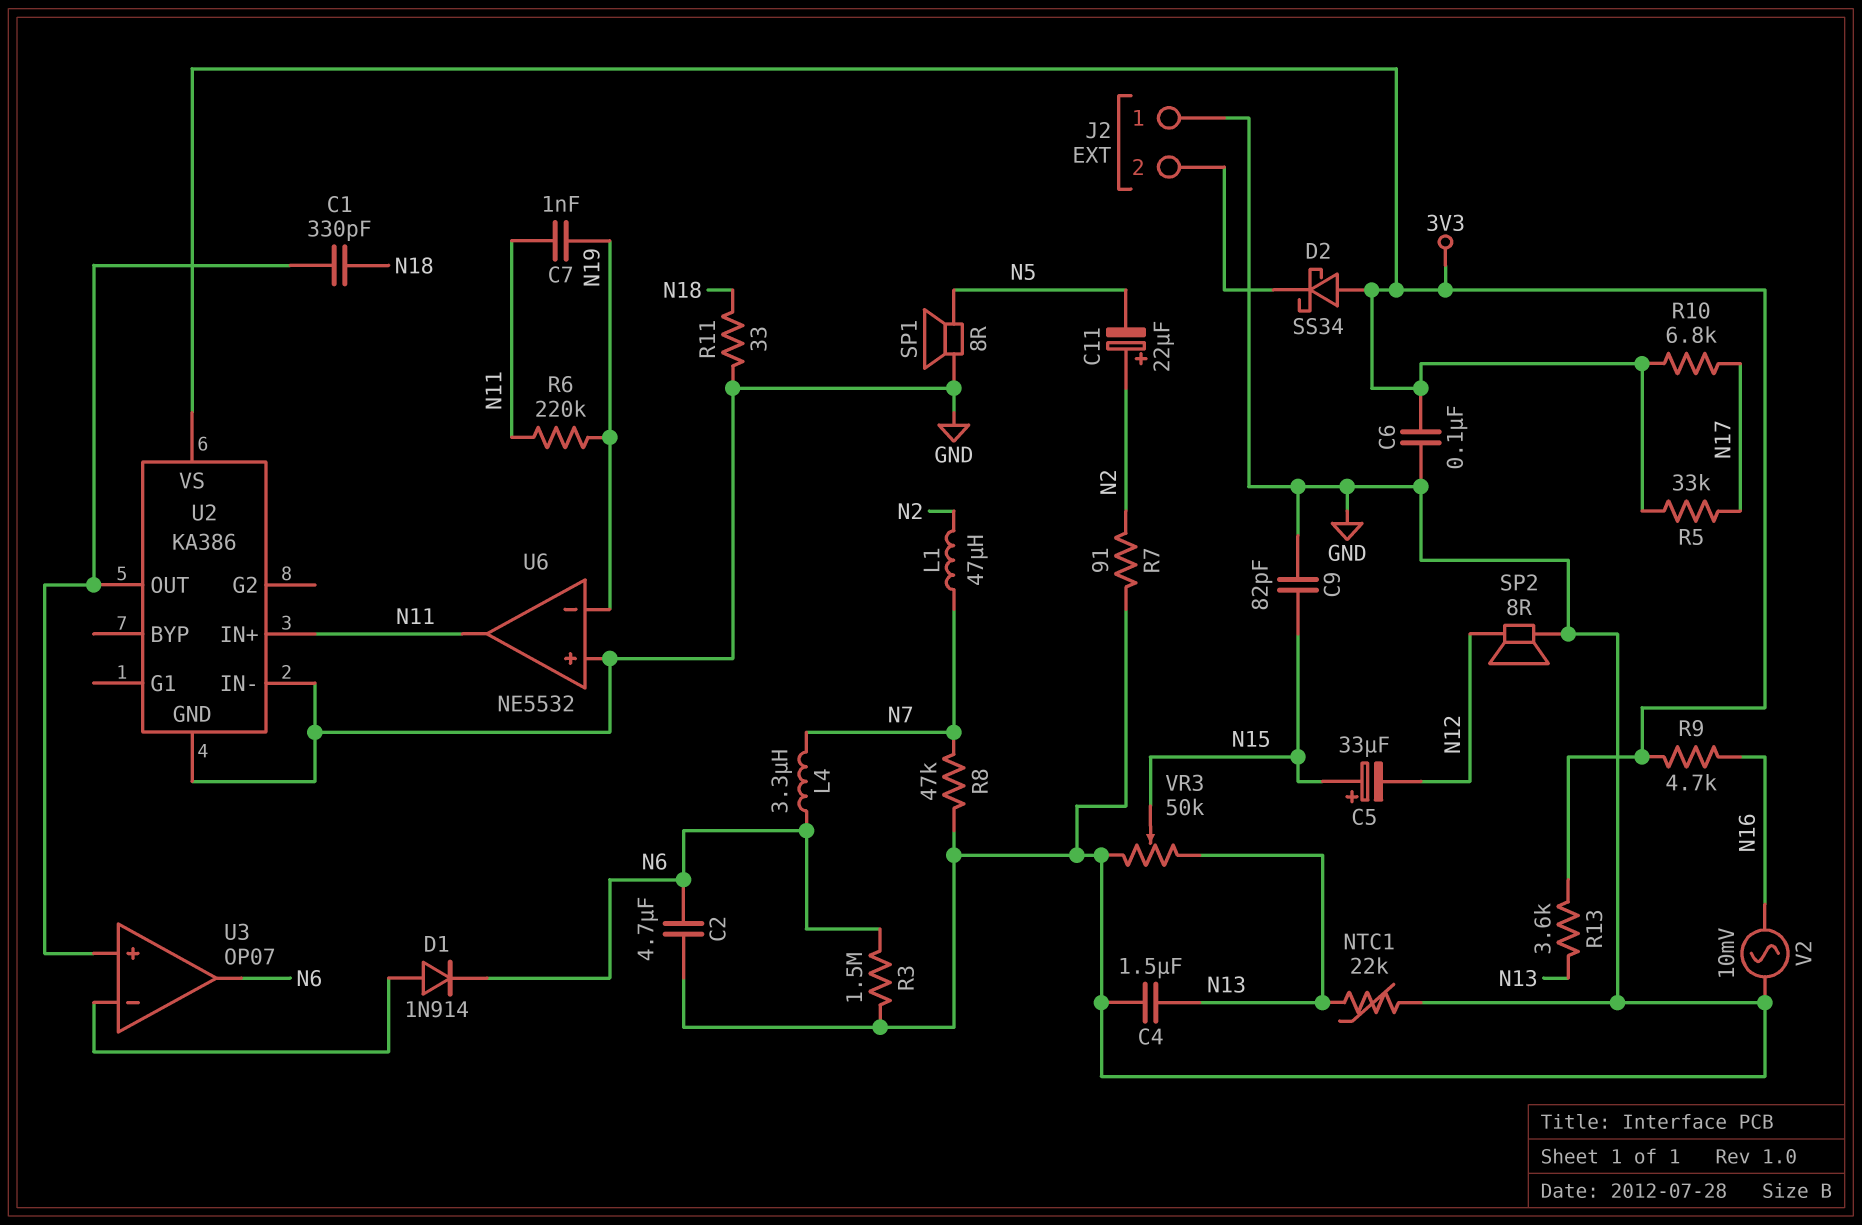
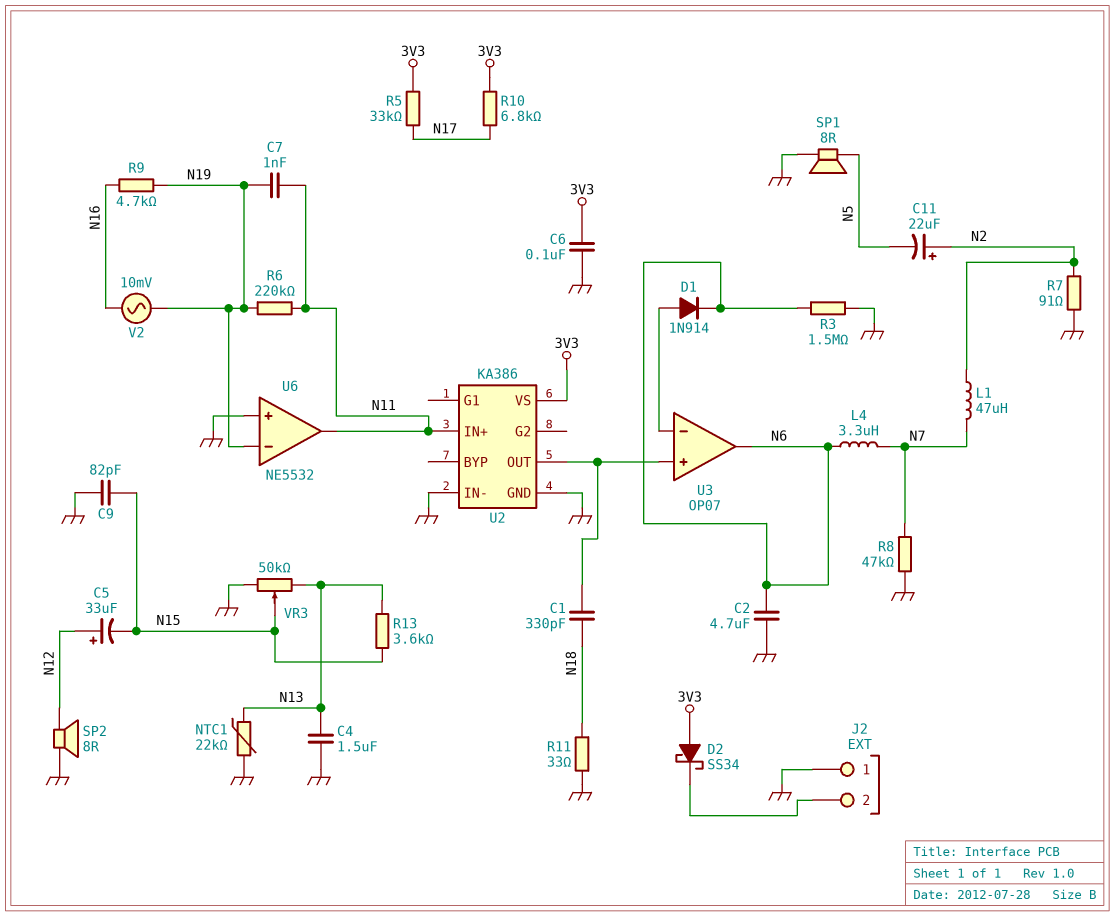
C5: 33uF (plus N15, minus N12) -> 33uF (plus N12, minus N15)
R9: 4.7k (3V3, N16) -> 4.7k (N16, N19)
R13: 3.6k (3V3, N13) -> 3.6k (N13, N15)
V2: AC 10mV (GND, N16) -> AC 10mV (N16, N19)

